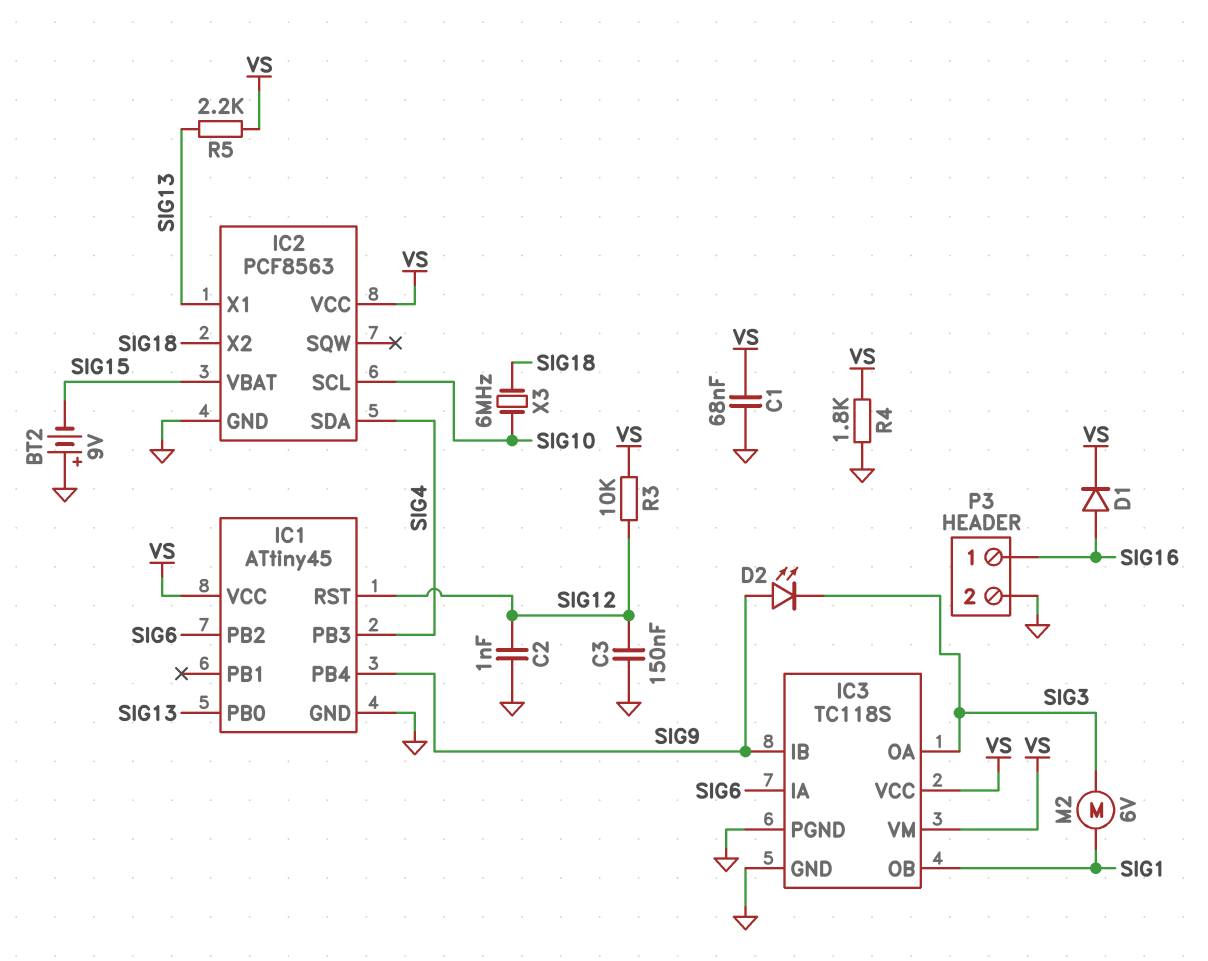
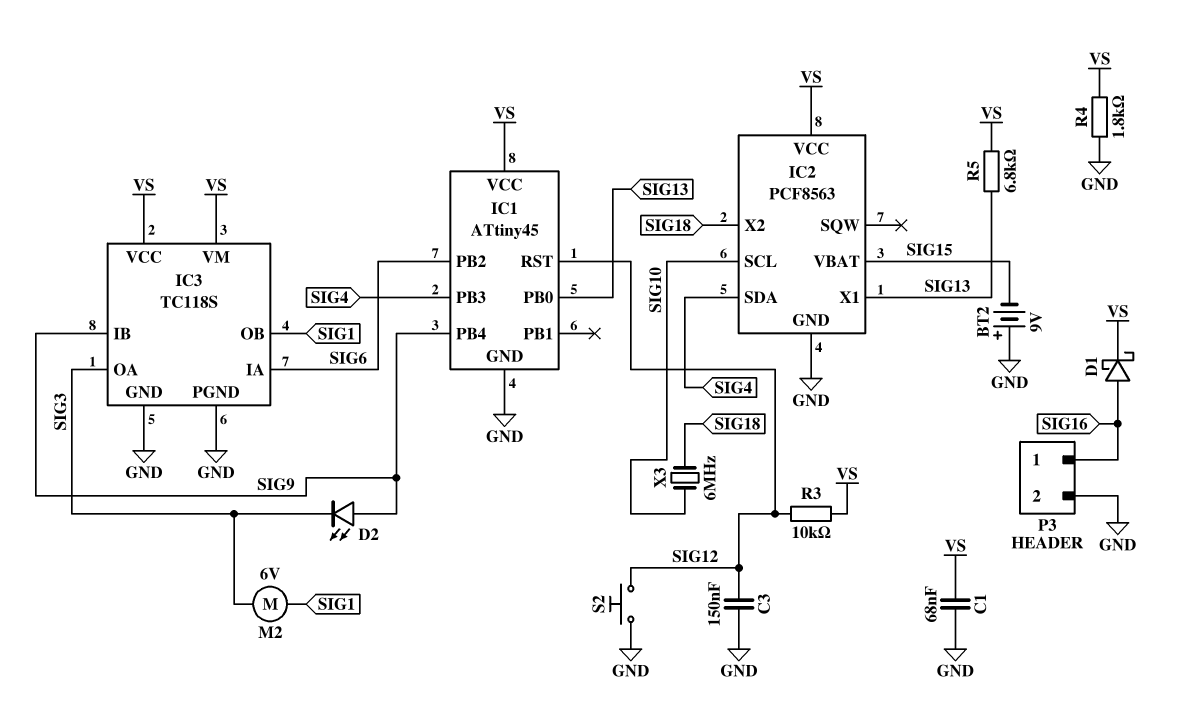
C2: 1nF (GND, SIG12) -> none
D1: diode (A SIG16, K VS) -> schottky (A SIG16, K VS)
R5: 2.2k (SIG13, VS) -> 6.8k (SIG13, VS)
S2: none -> button (GND, SIG12)

